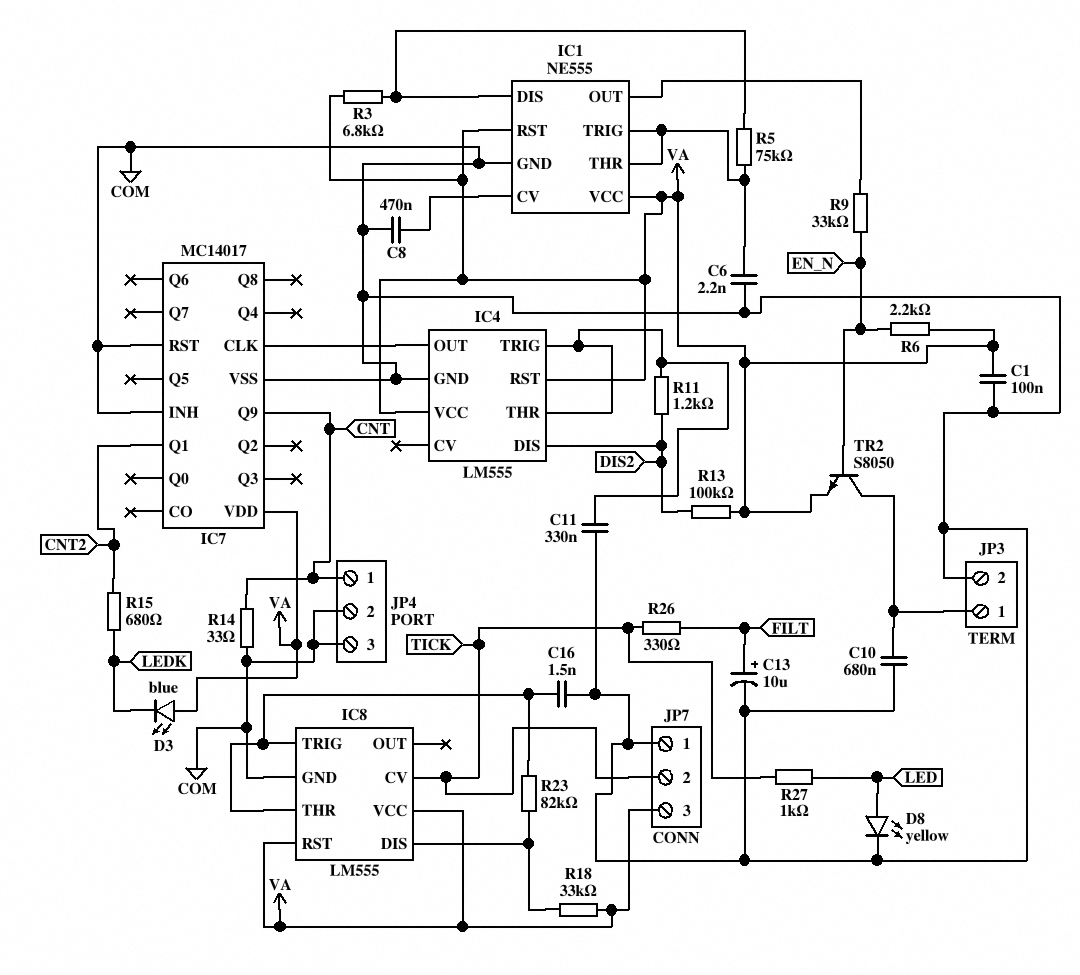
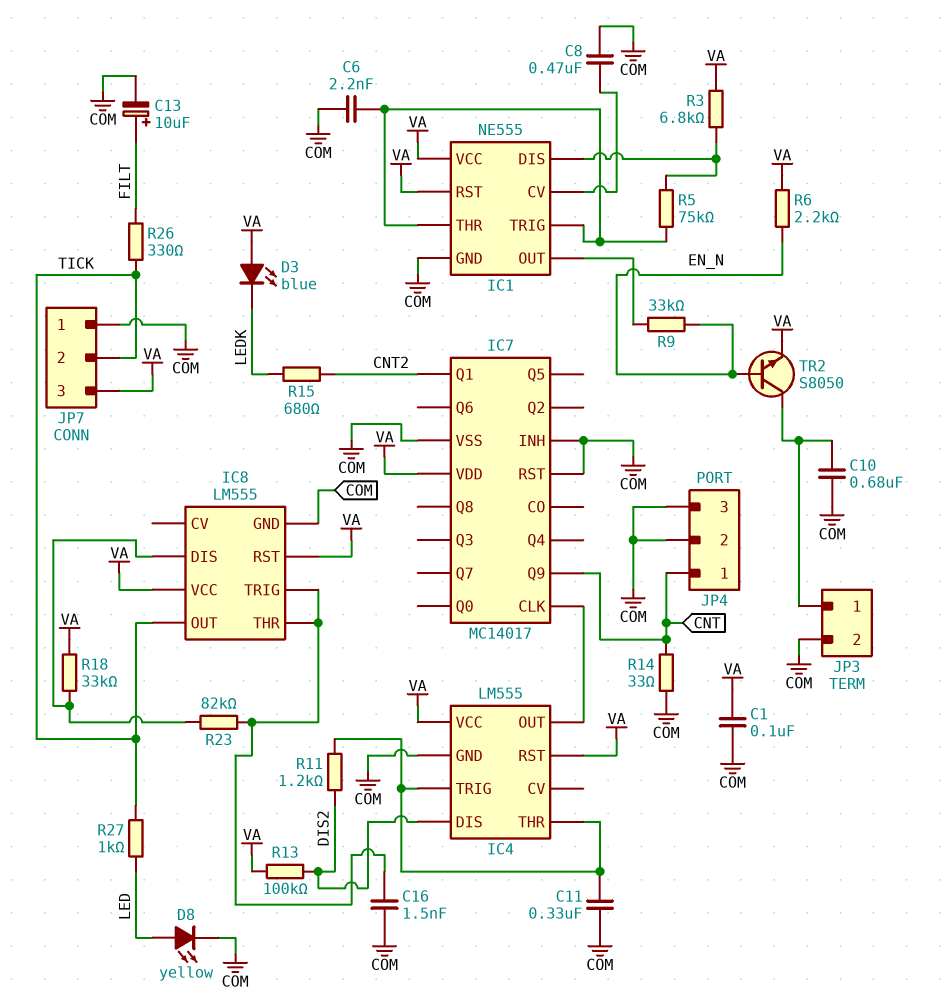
IC8 pin CV: TICK -> none
IC8 pin OUT: none -> TICK

